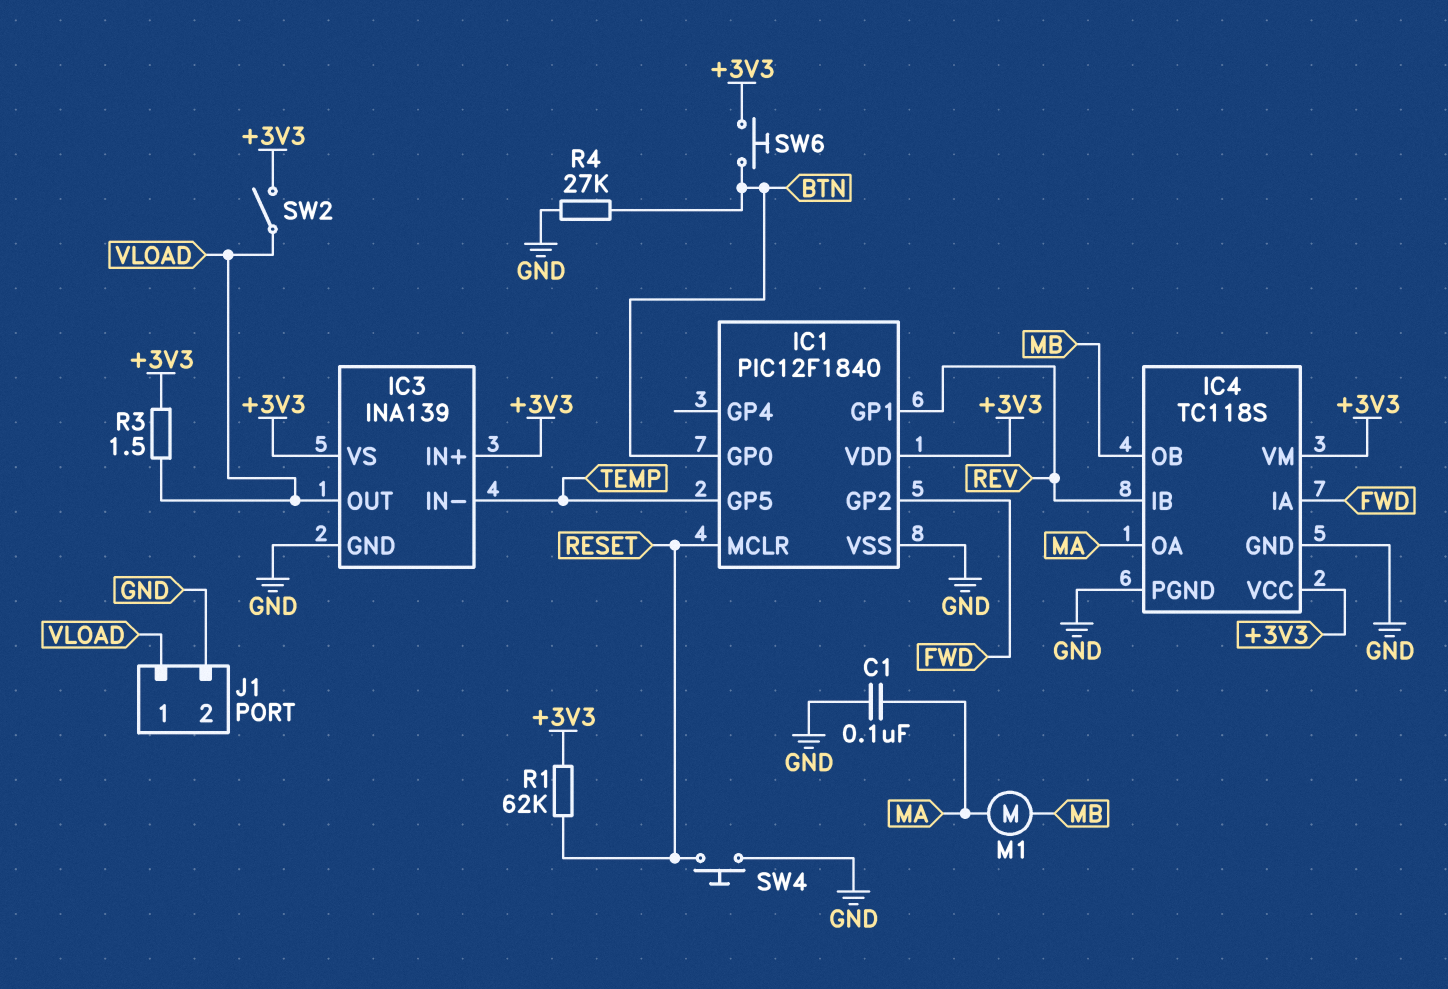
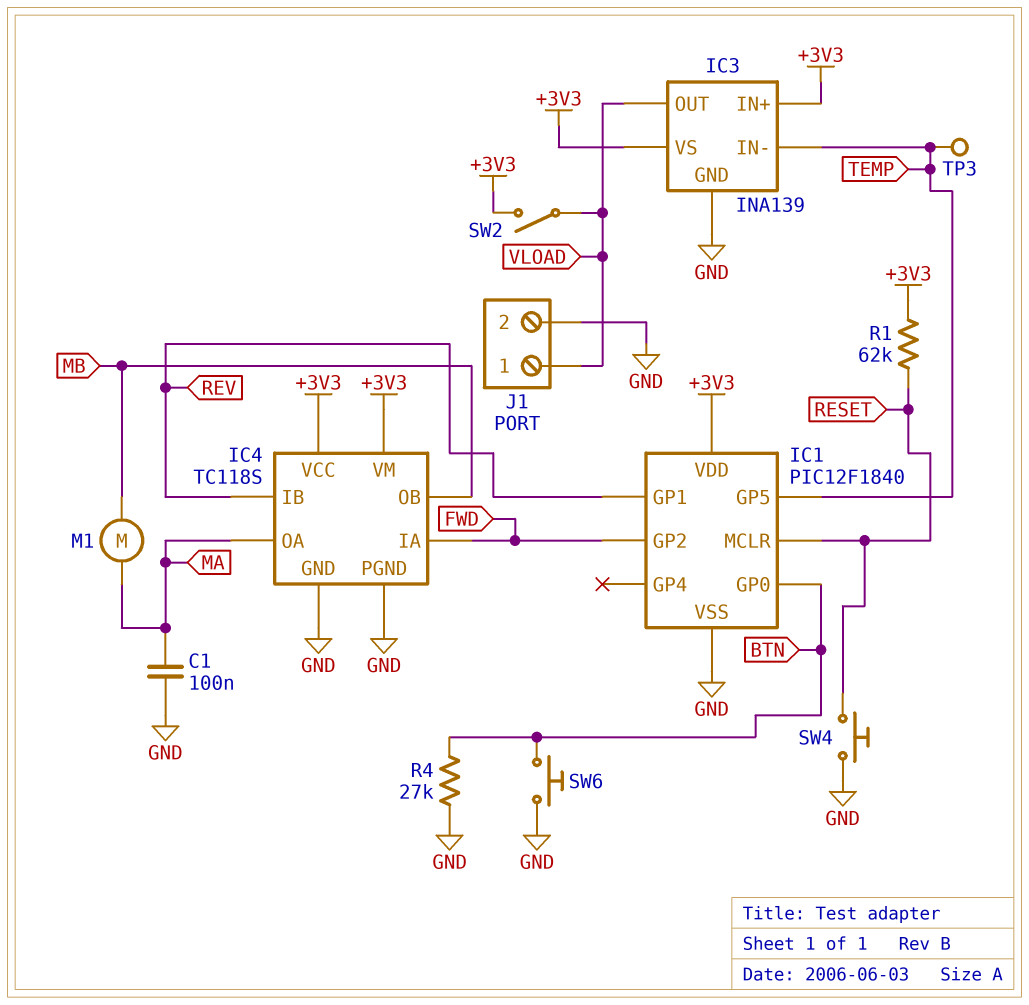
R3: 1.5 (+3V3, VLOAD) -> none
SW6: button (+3V3, BTN) -> button (BTN, GND)
TP3: none -> test point (TEMP)

